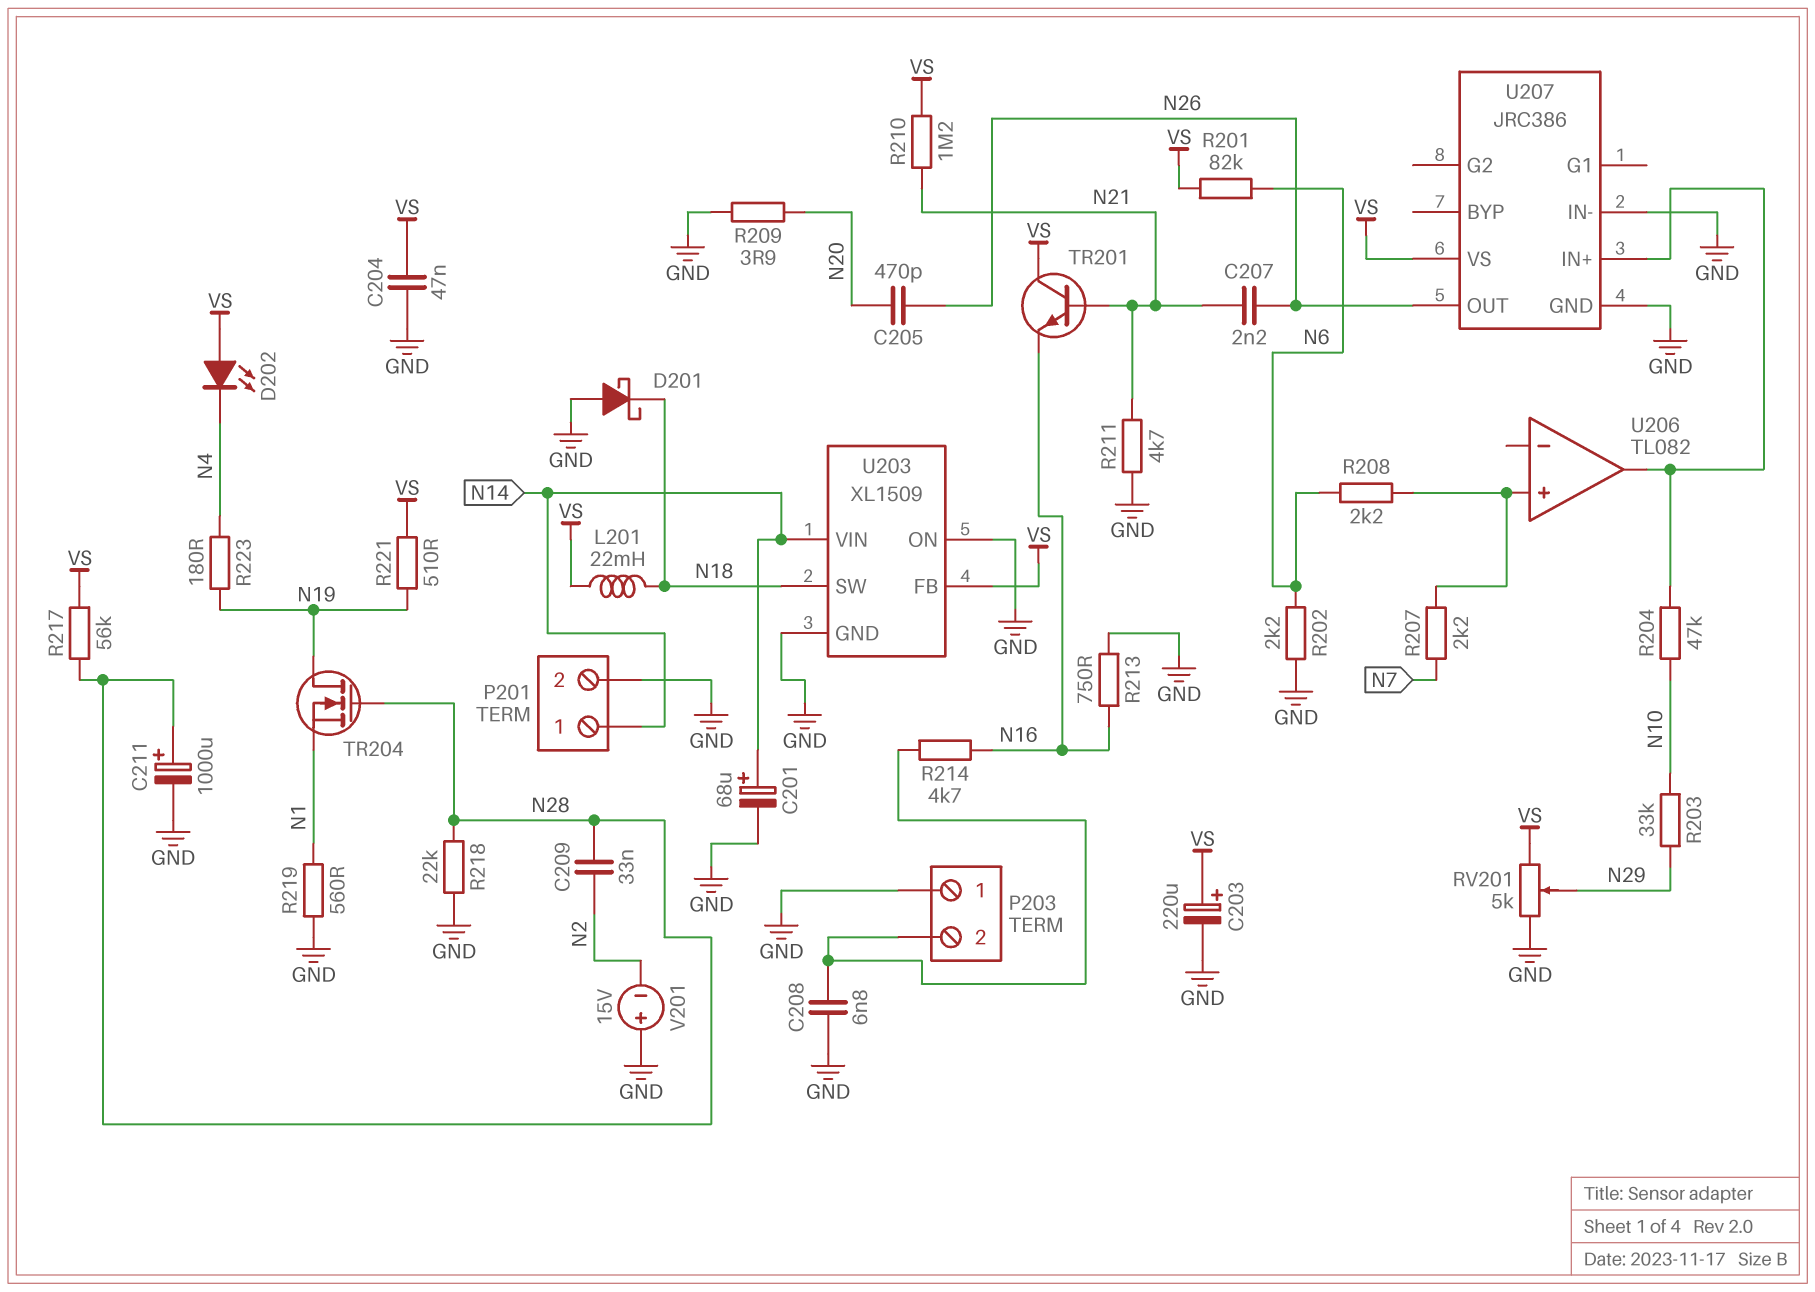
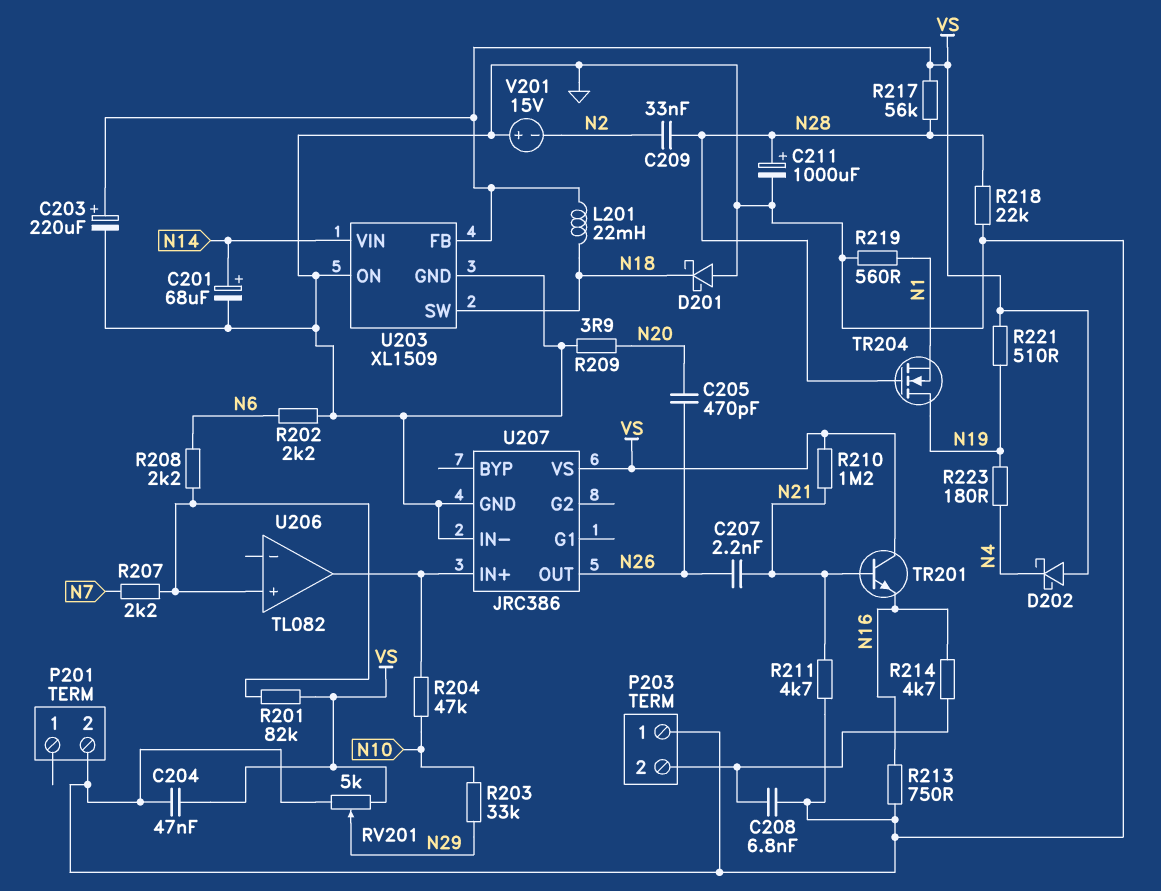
D202: LED (A VS, K N4) -> schottky (A VS, K N4)
P201 pin 1: N14 -> none
R201: 82k (N6, VS) -> 82k (U206/in+, VS)

